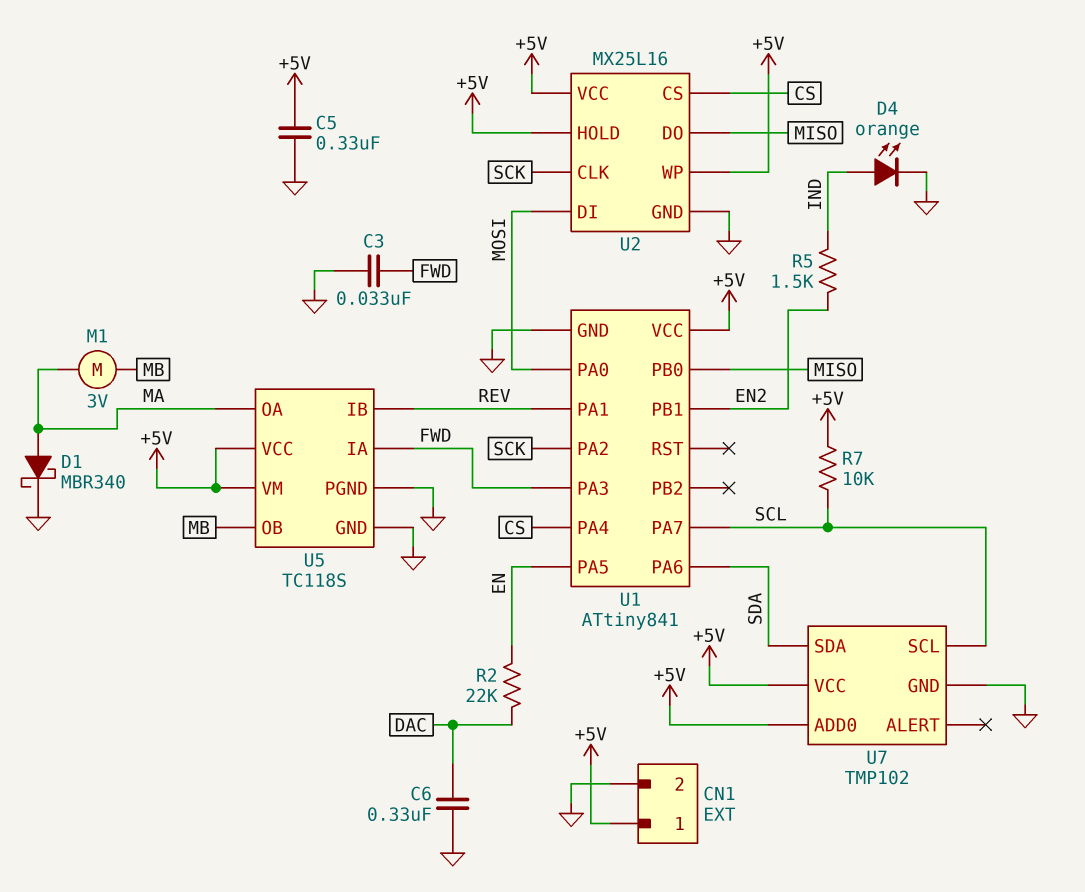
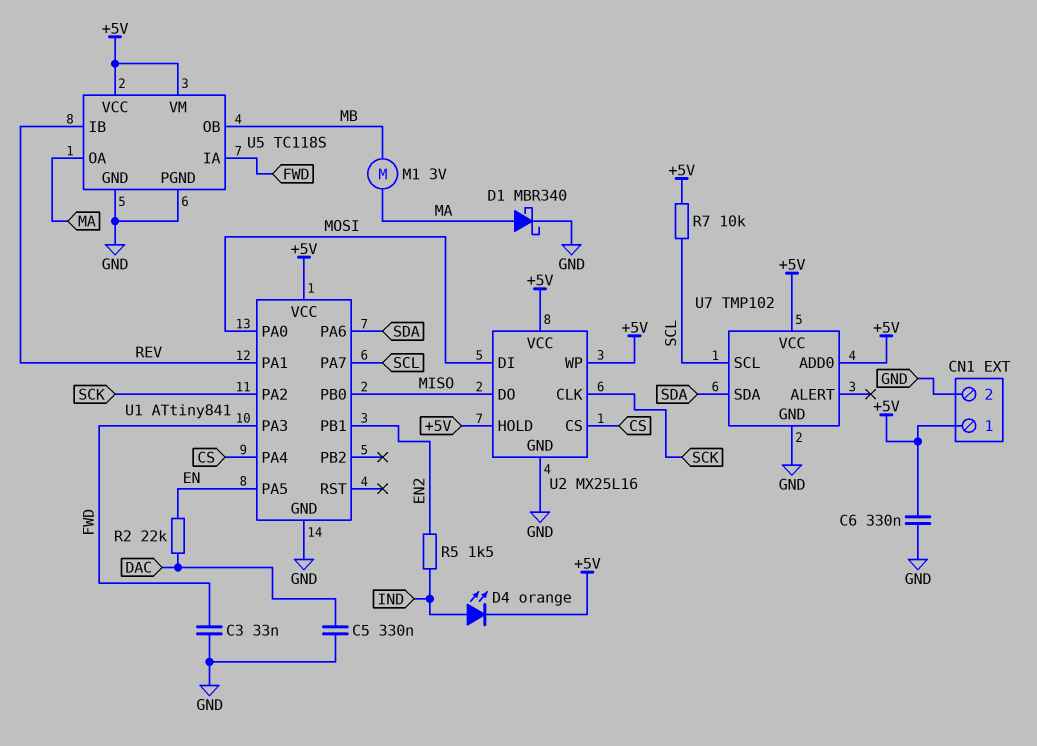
C5: 330nF (+5V, GND) -> 330nF (DAC, GND)
C6: 330nF (DAC, GND) -> 330nF (+5V, GND)
D4: LED orange (A IND, K GND) -> LED orange (A IND, K +5V)

